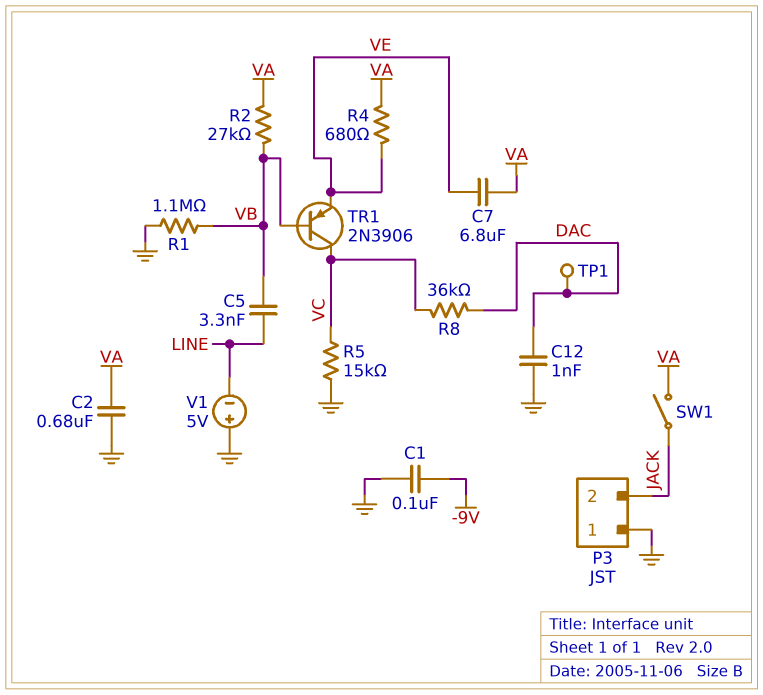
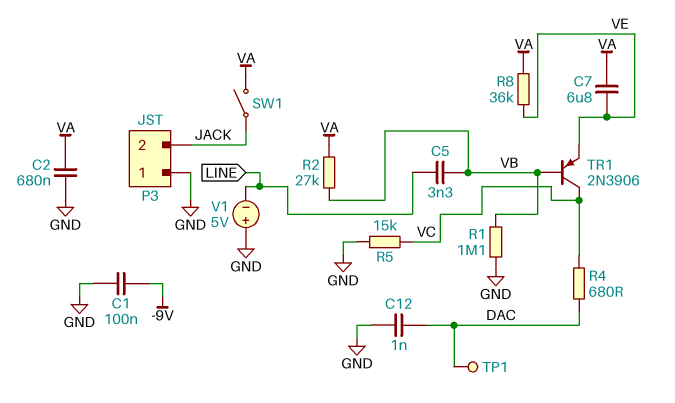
R4: 680 (VA, VE) -> 680 (DAC, VC)
R8: 36k (DAC, VC) -> 36k (VA, VE)

